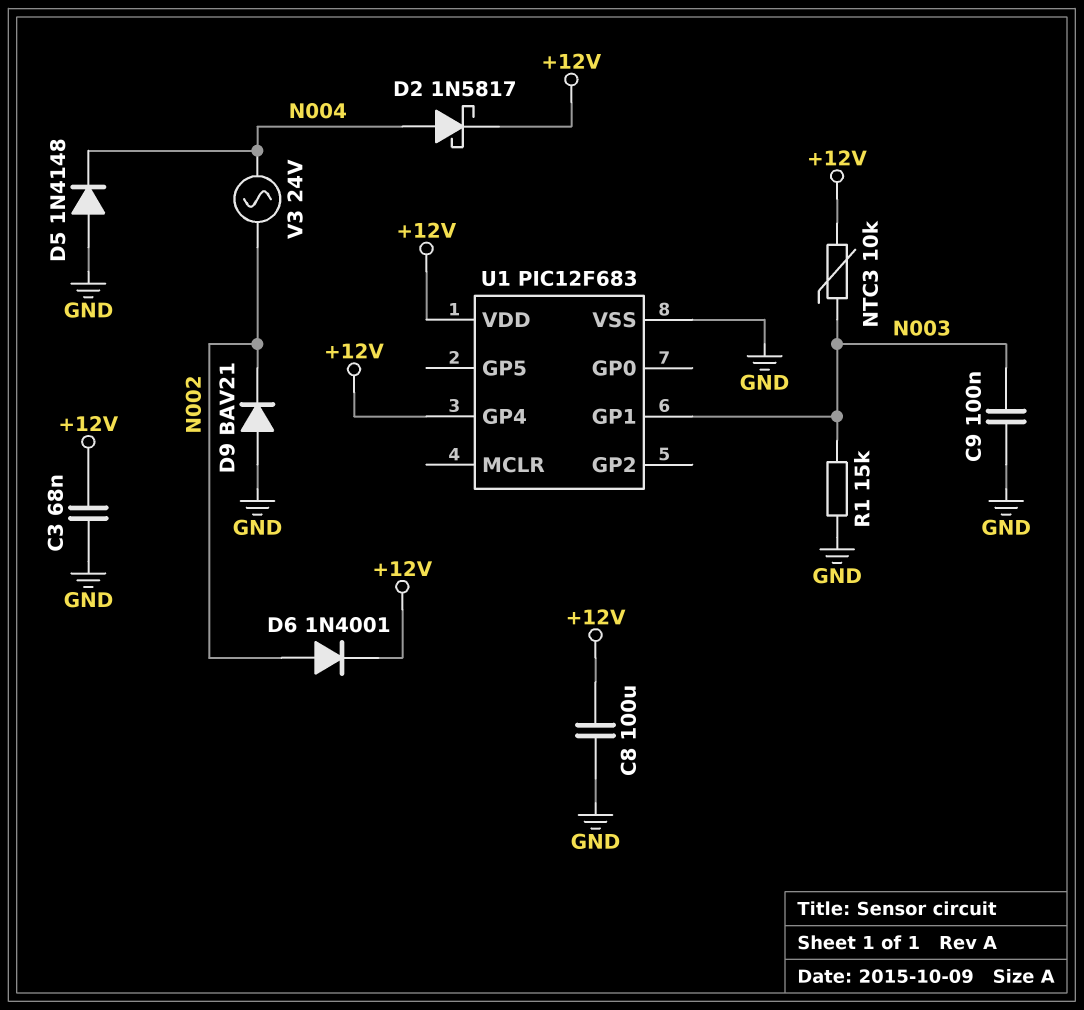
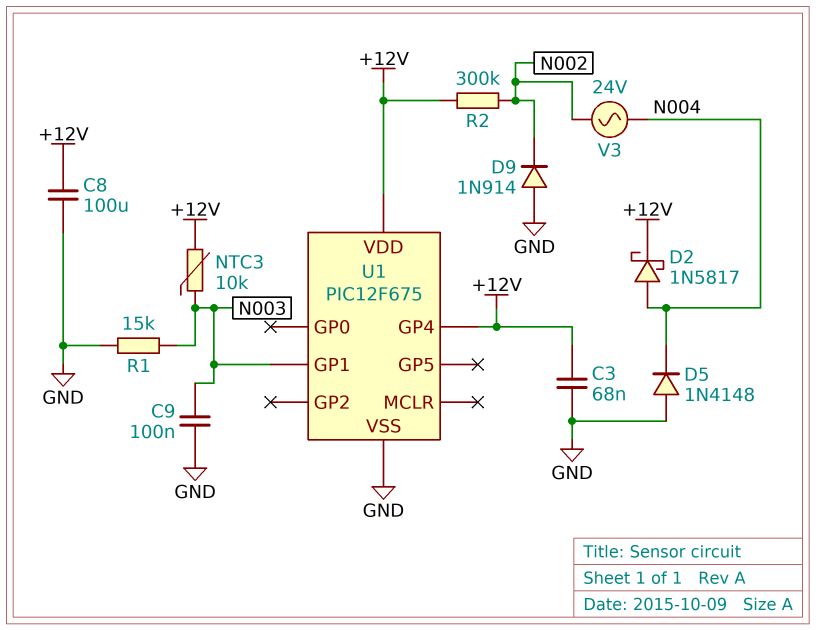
D6: diode 1N4001 (A N002, K +12V) -> none
D9: diode BAV21 (A GND, K N002) -> diode 1N914 (A GND, K N002)
R2: none -> 300k (+12V, N002)
U1: PIC12F683 -> PIC12F675

